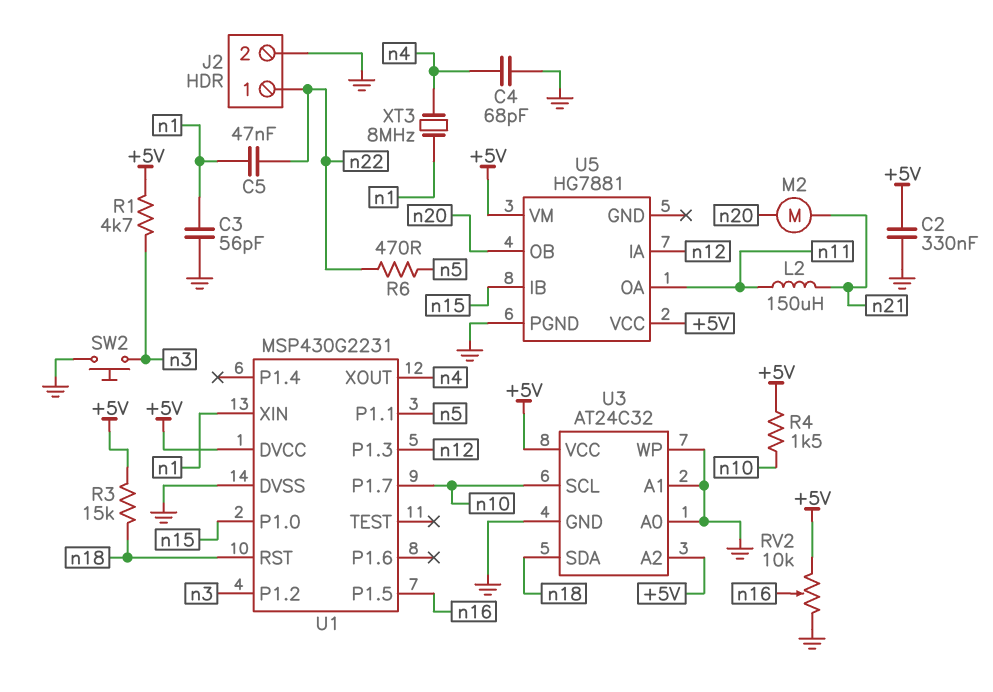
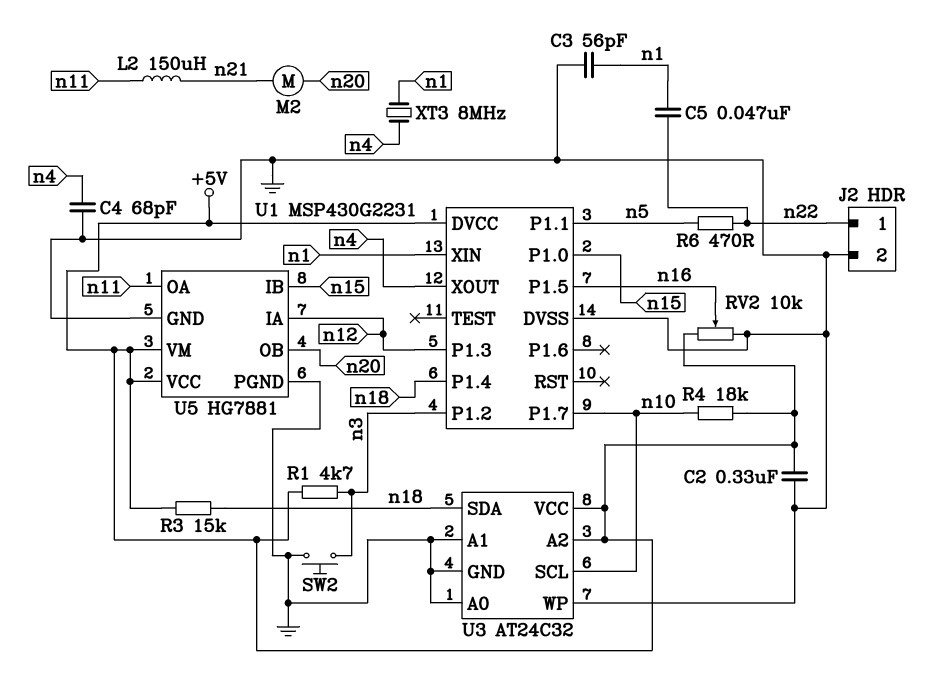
R4: 1.5k (+5V, n10) -> 18k (+5V, n10)
U1 pin P1.4: none -> n18
U1 pin RST: n18 -> none
U5 pin GND: none -> GND

